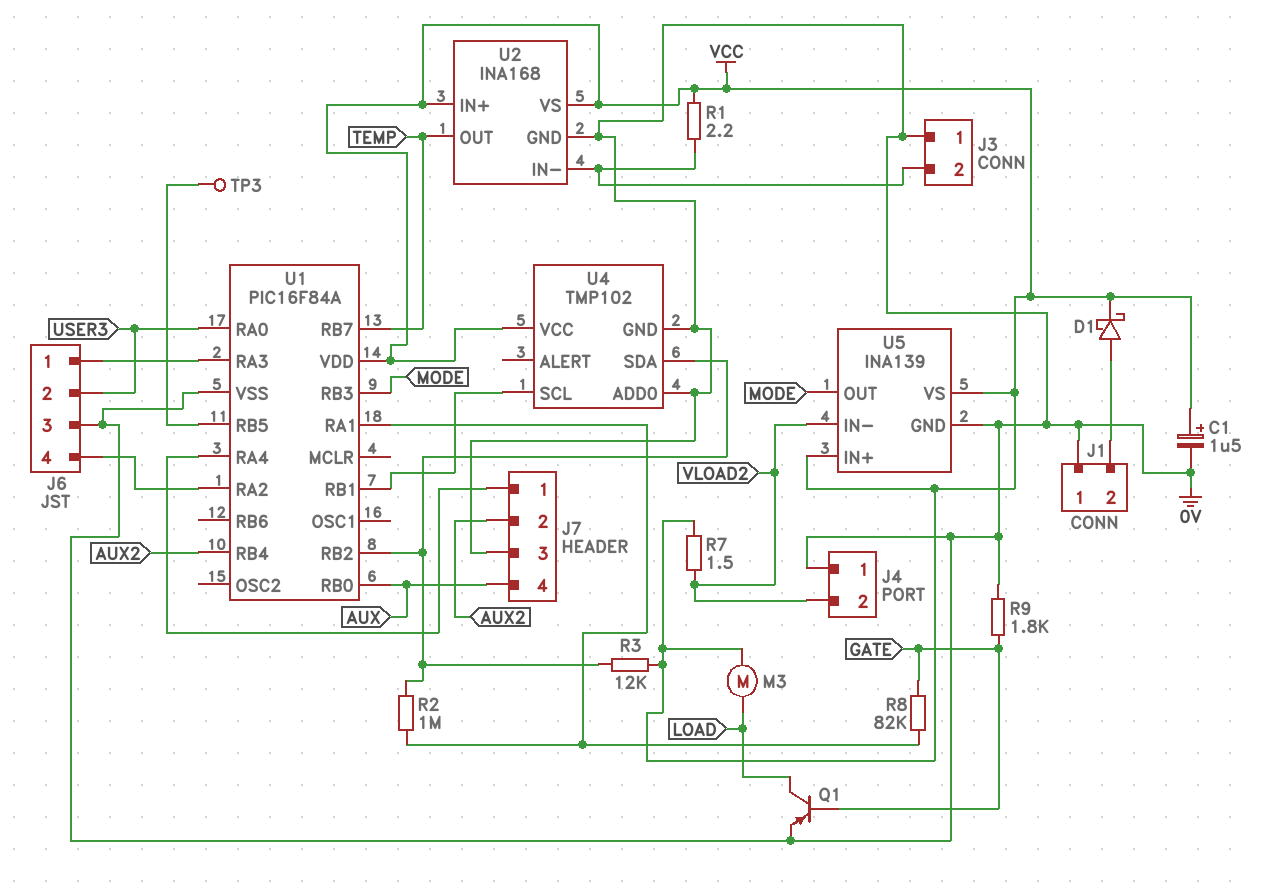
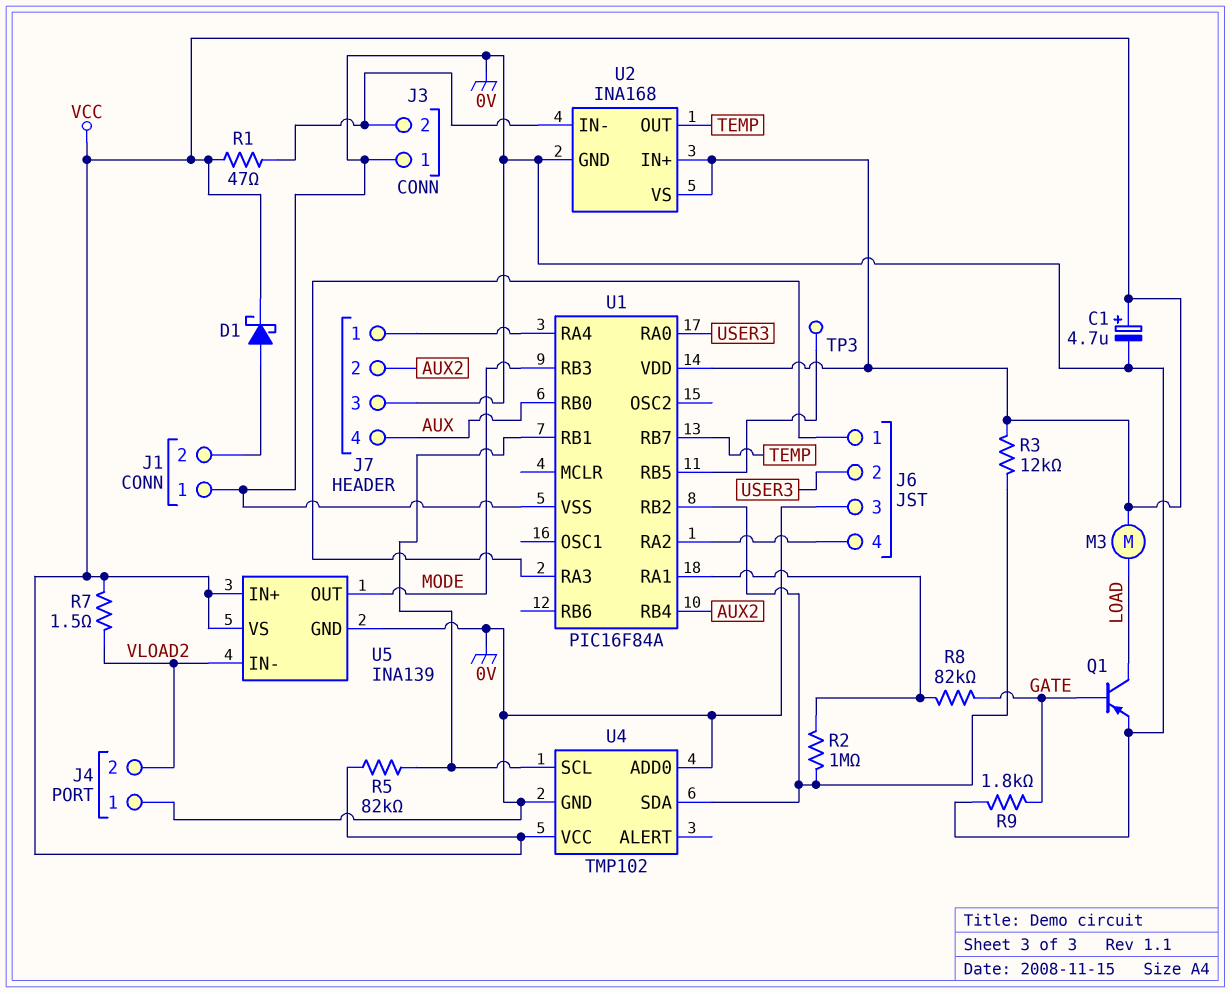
C1: 1.5uF (plus VCC, minus 0V) -> 4.7uF (plus VCC, minus 0V)
R1: 2.2 (J3/2, VCC) -> 47 (J3/2, VCC)
R5: none -> 82k (U1/RB1, VCC)

